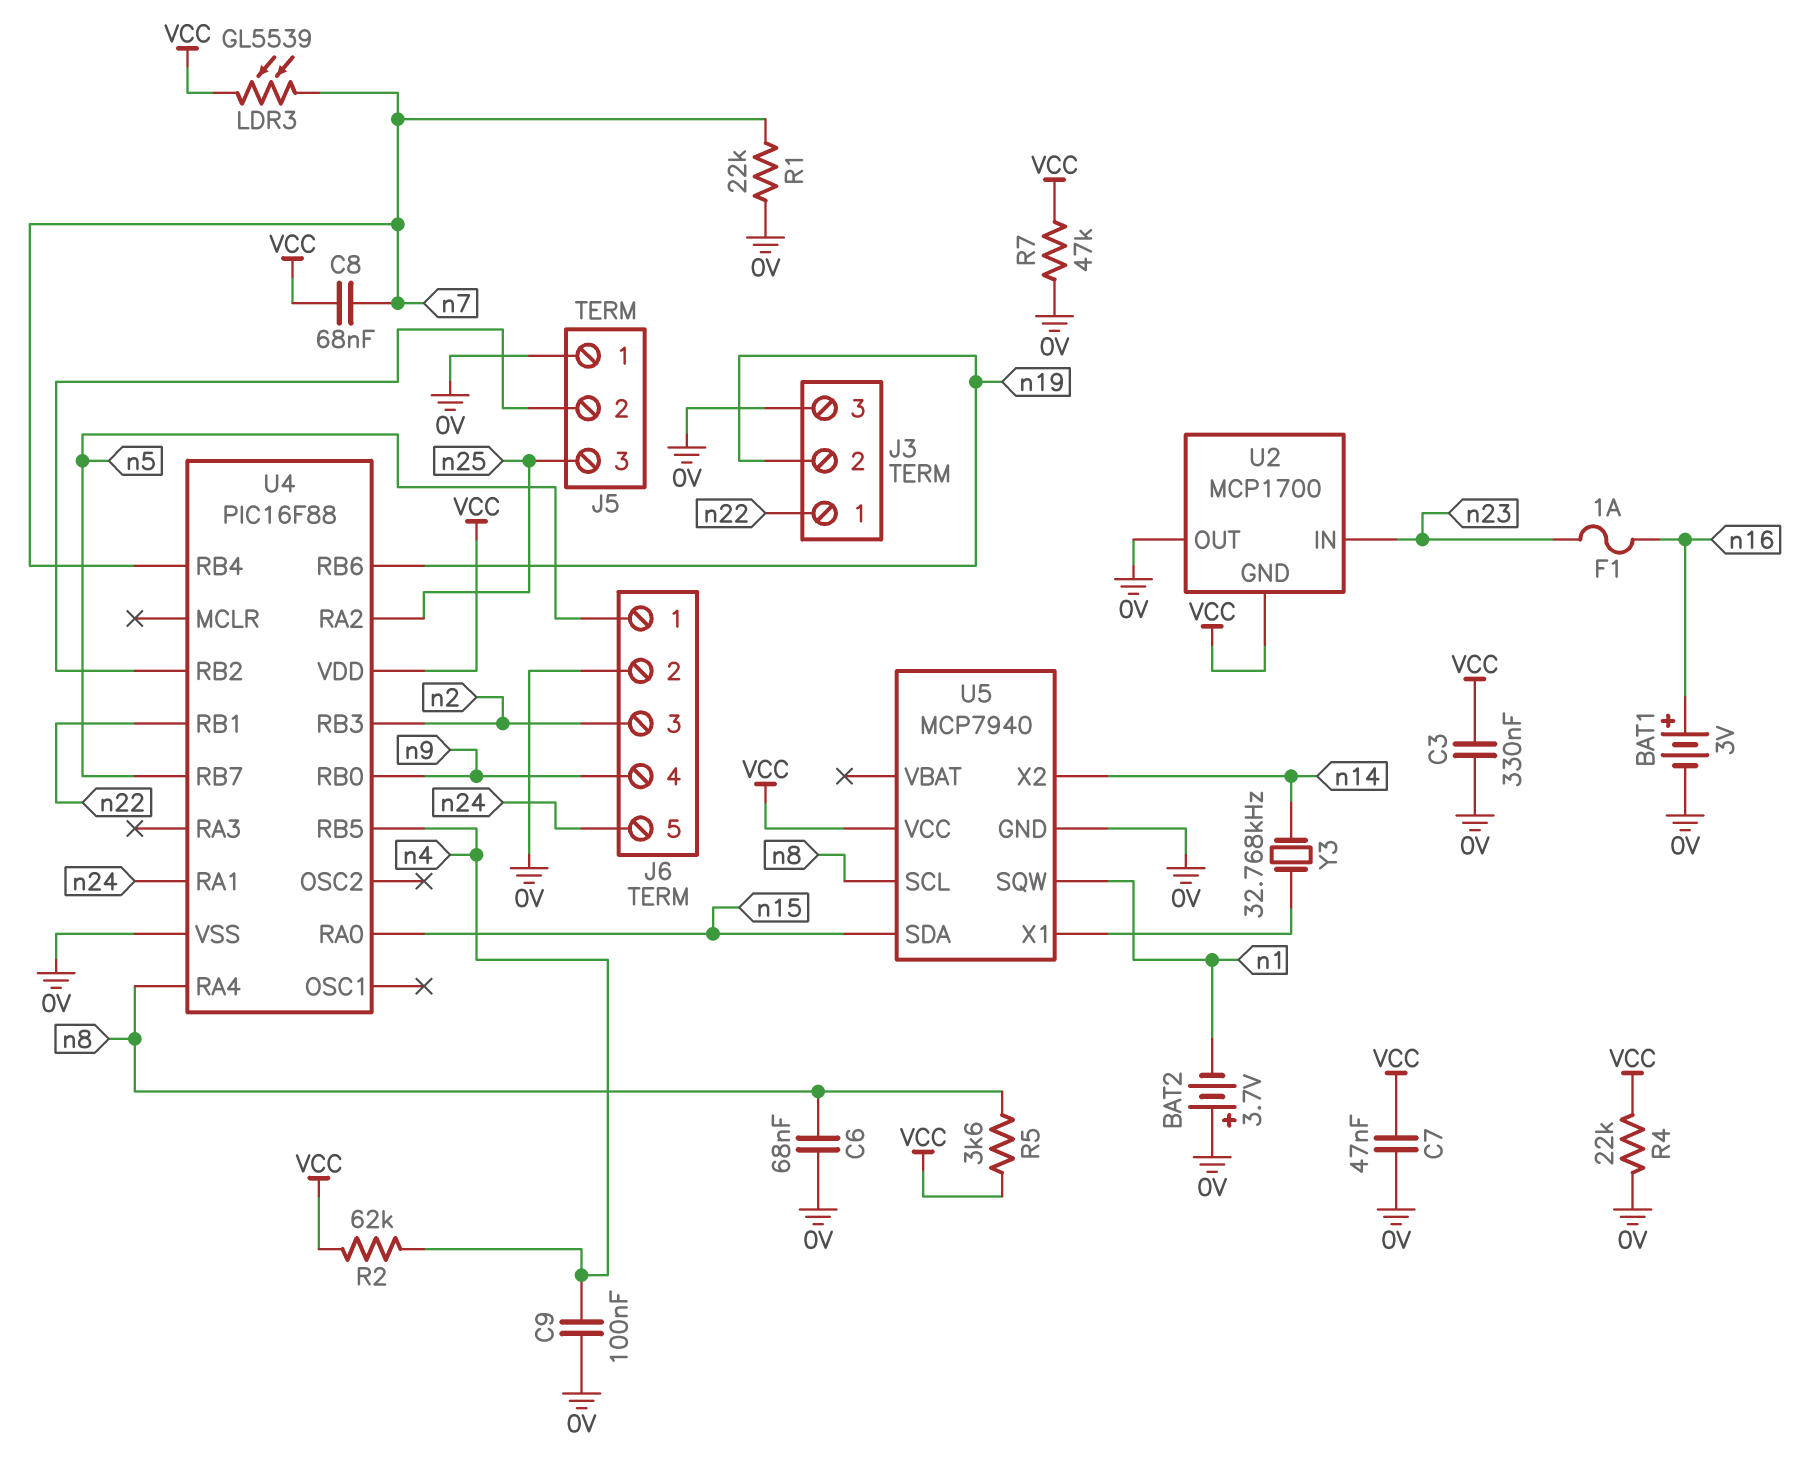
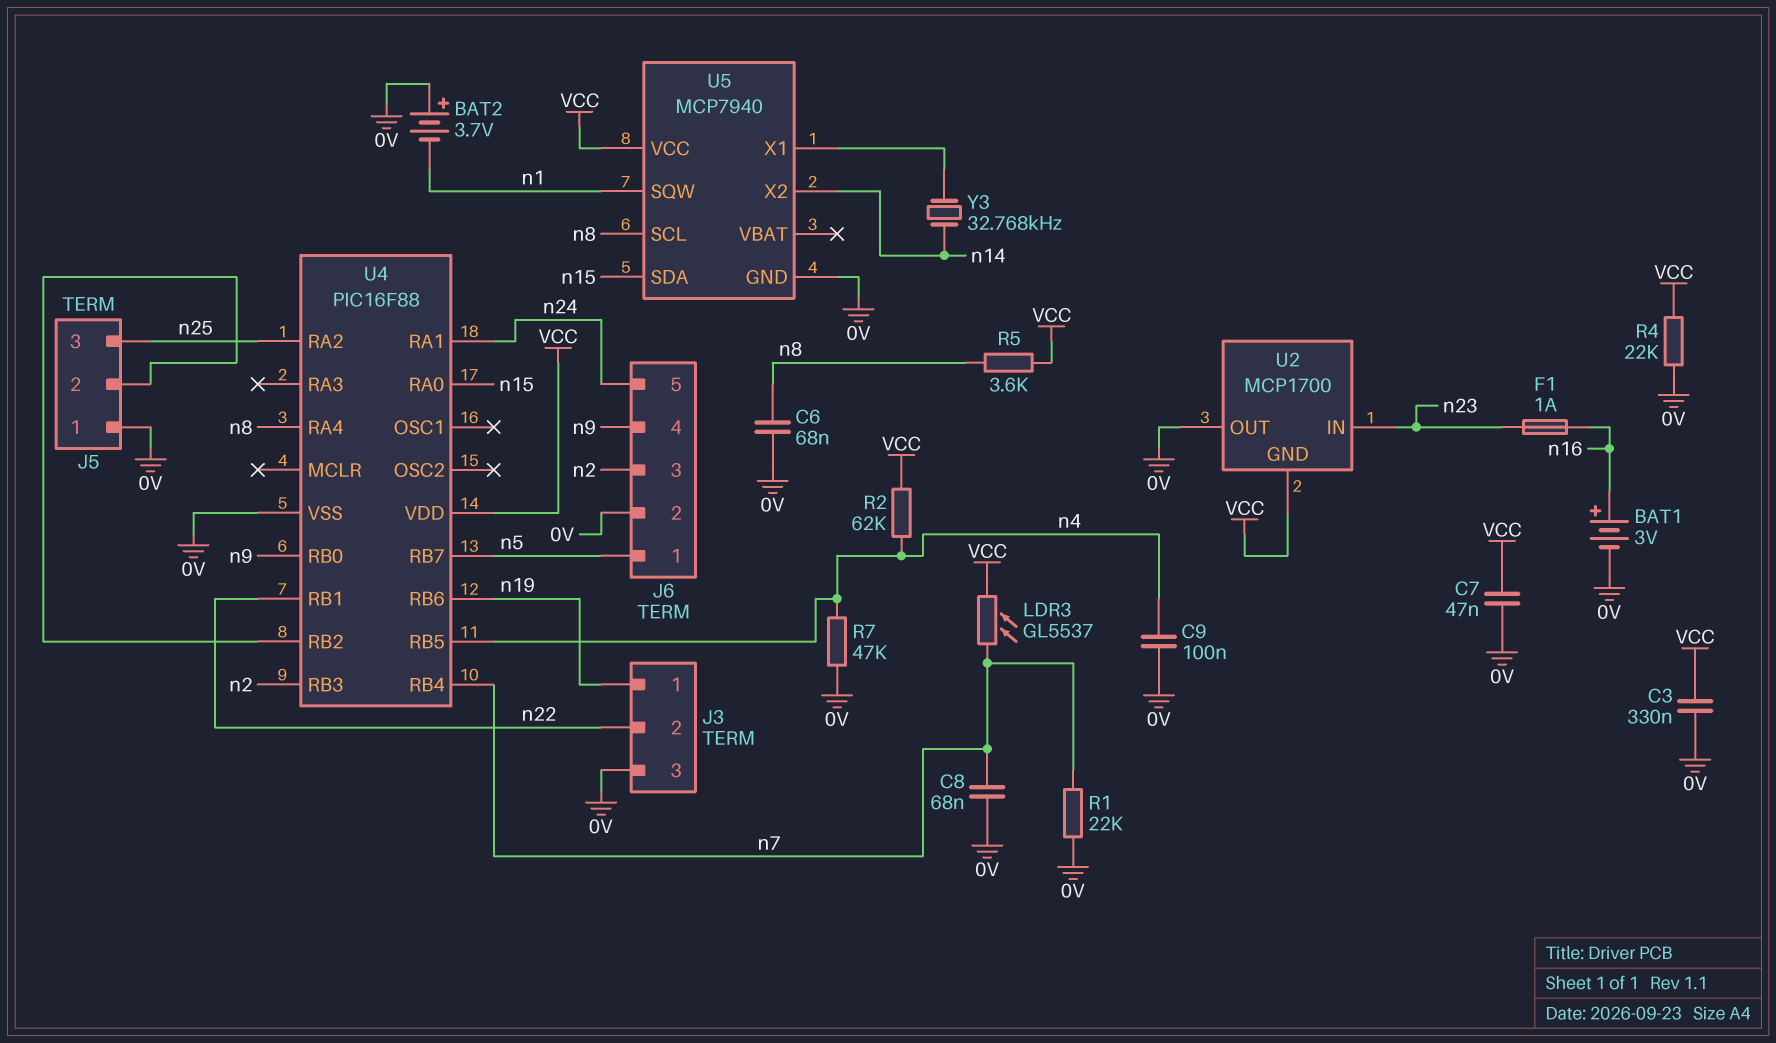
C8: 68nF (VCC, n7) -> 68nF (0V, n7)
J3 pin 1: n22 -> n19
J3 pin 2: n19 -> n22
LDR3: GL5539 (VCC, n7) -> GL5537 (VCC, n7)
R7: 47k (0V, VCC) -> 47k (0V, n4)

